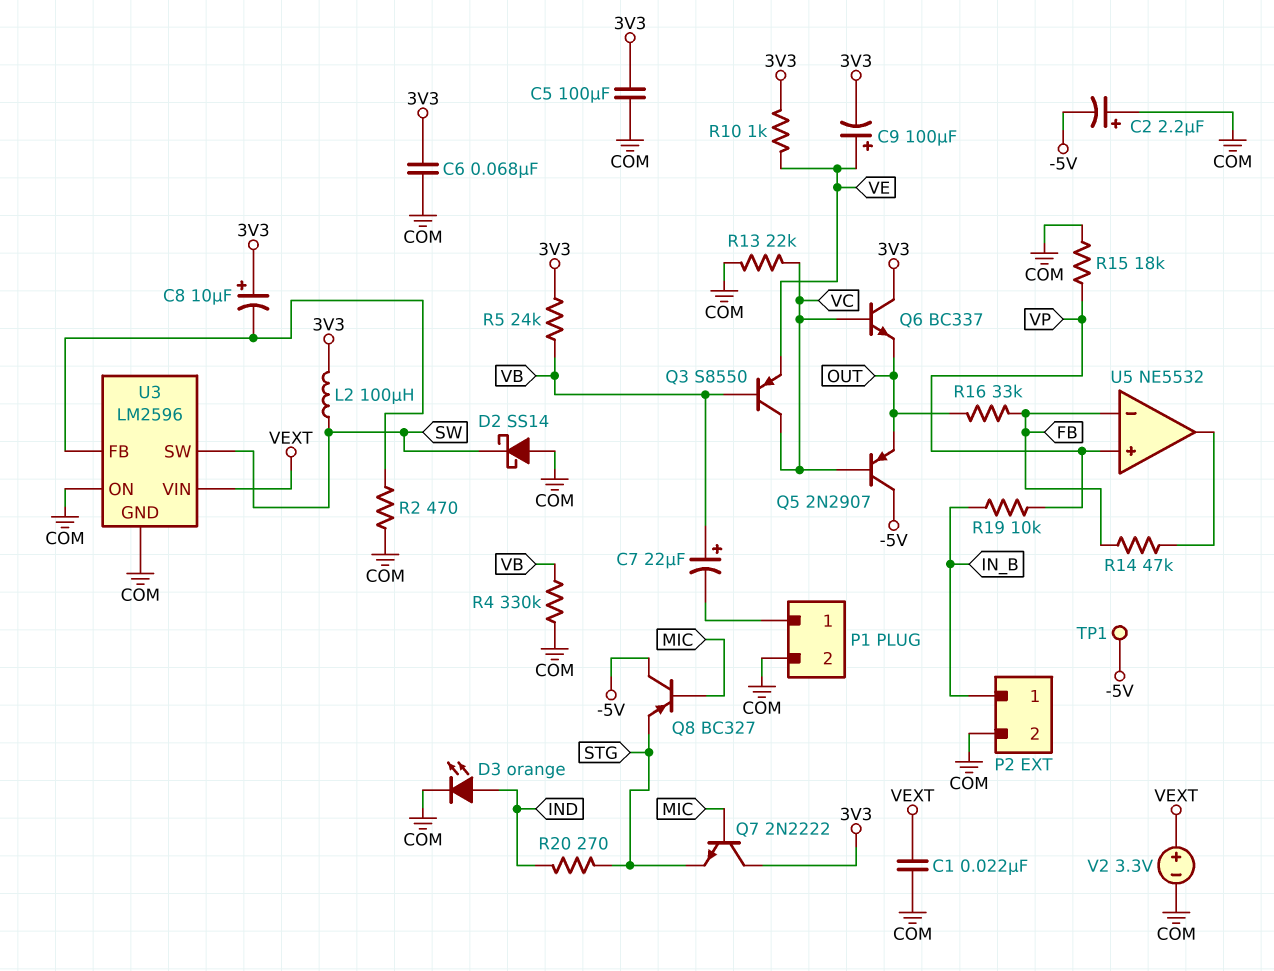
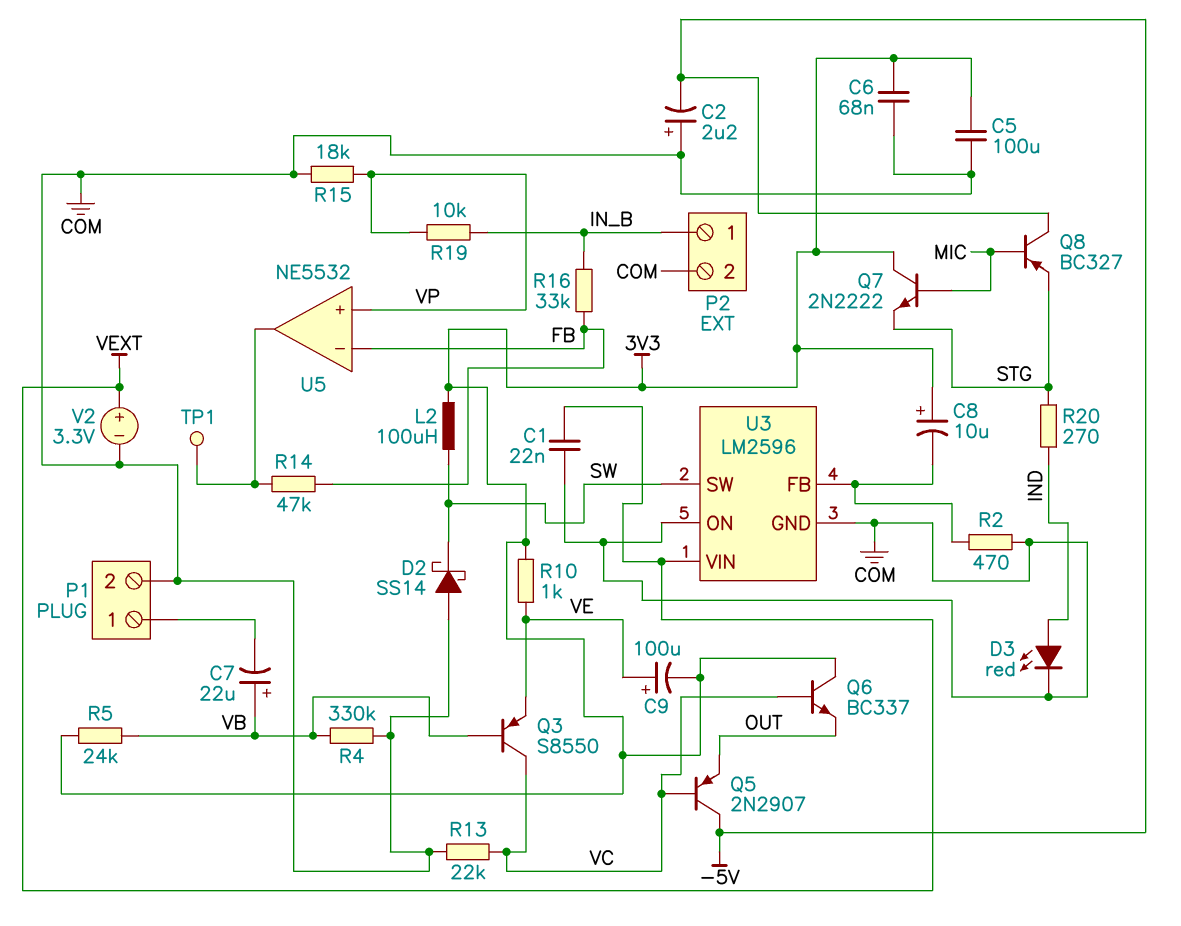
D3: LED orange (A IND, K COM) -> LED red (A IND, K COM)
R16: 33k (FB, OUT) -> 33k (FB, IN_B)
TP1: test point (-5V) -> test point (U5/out)

